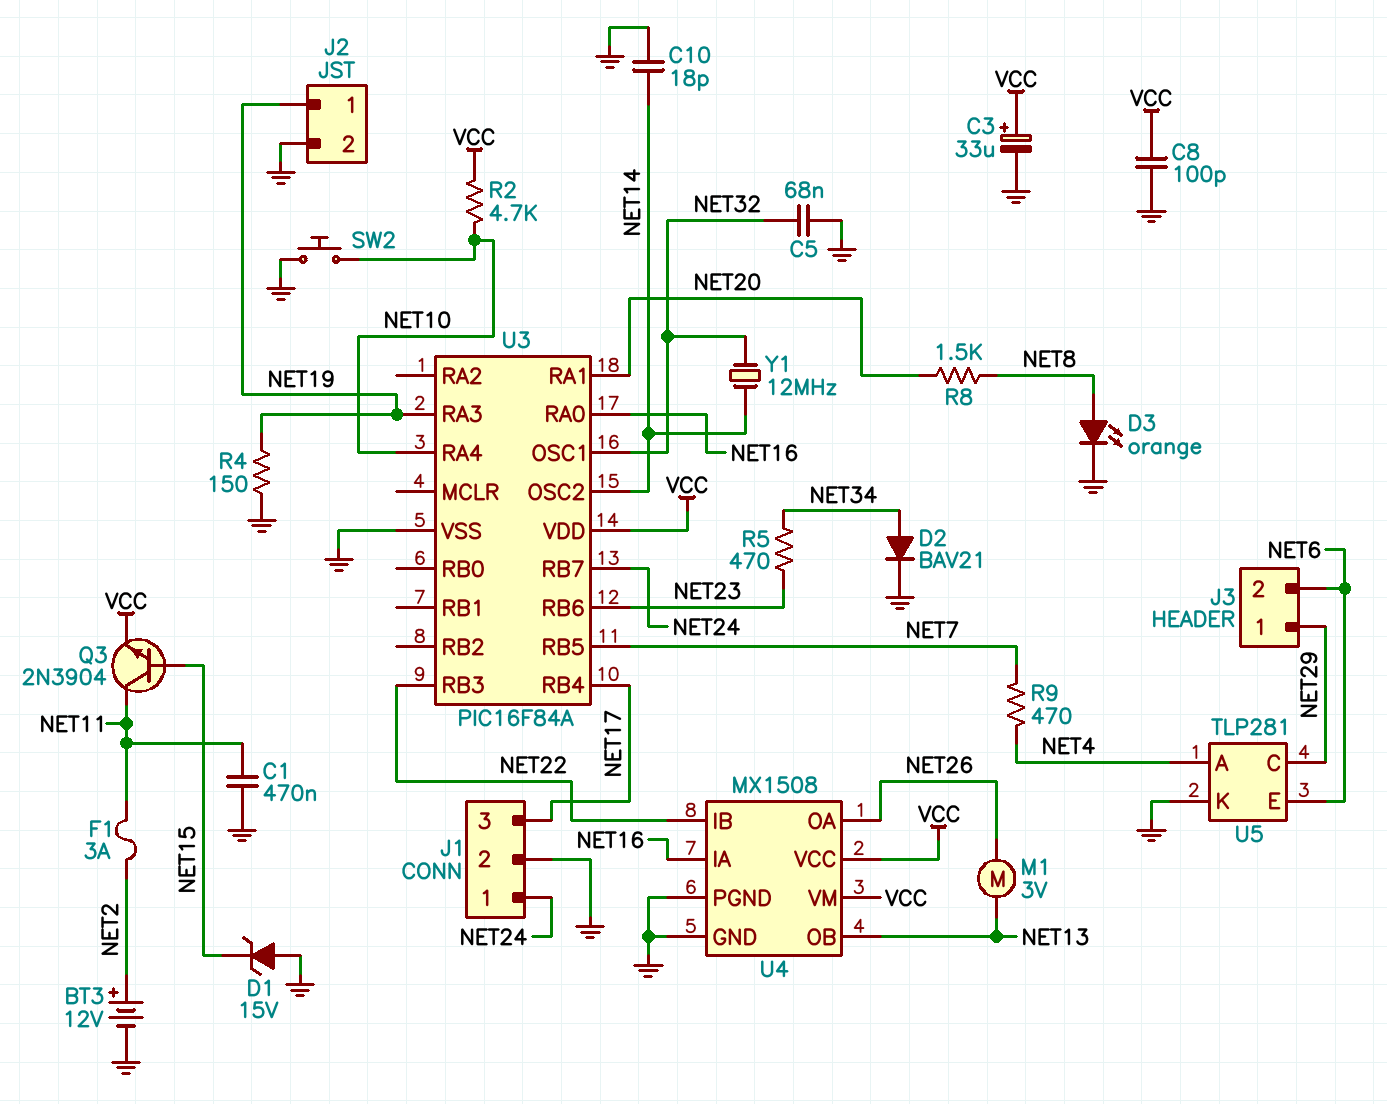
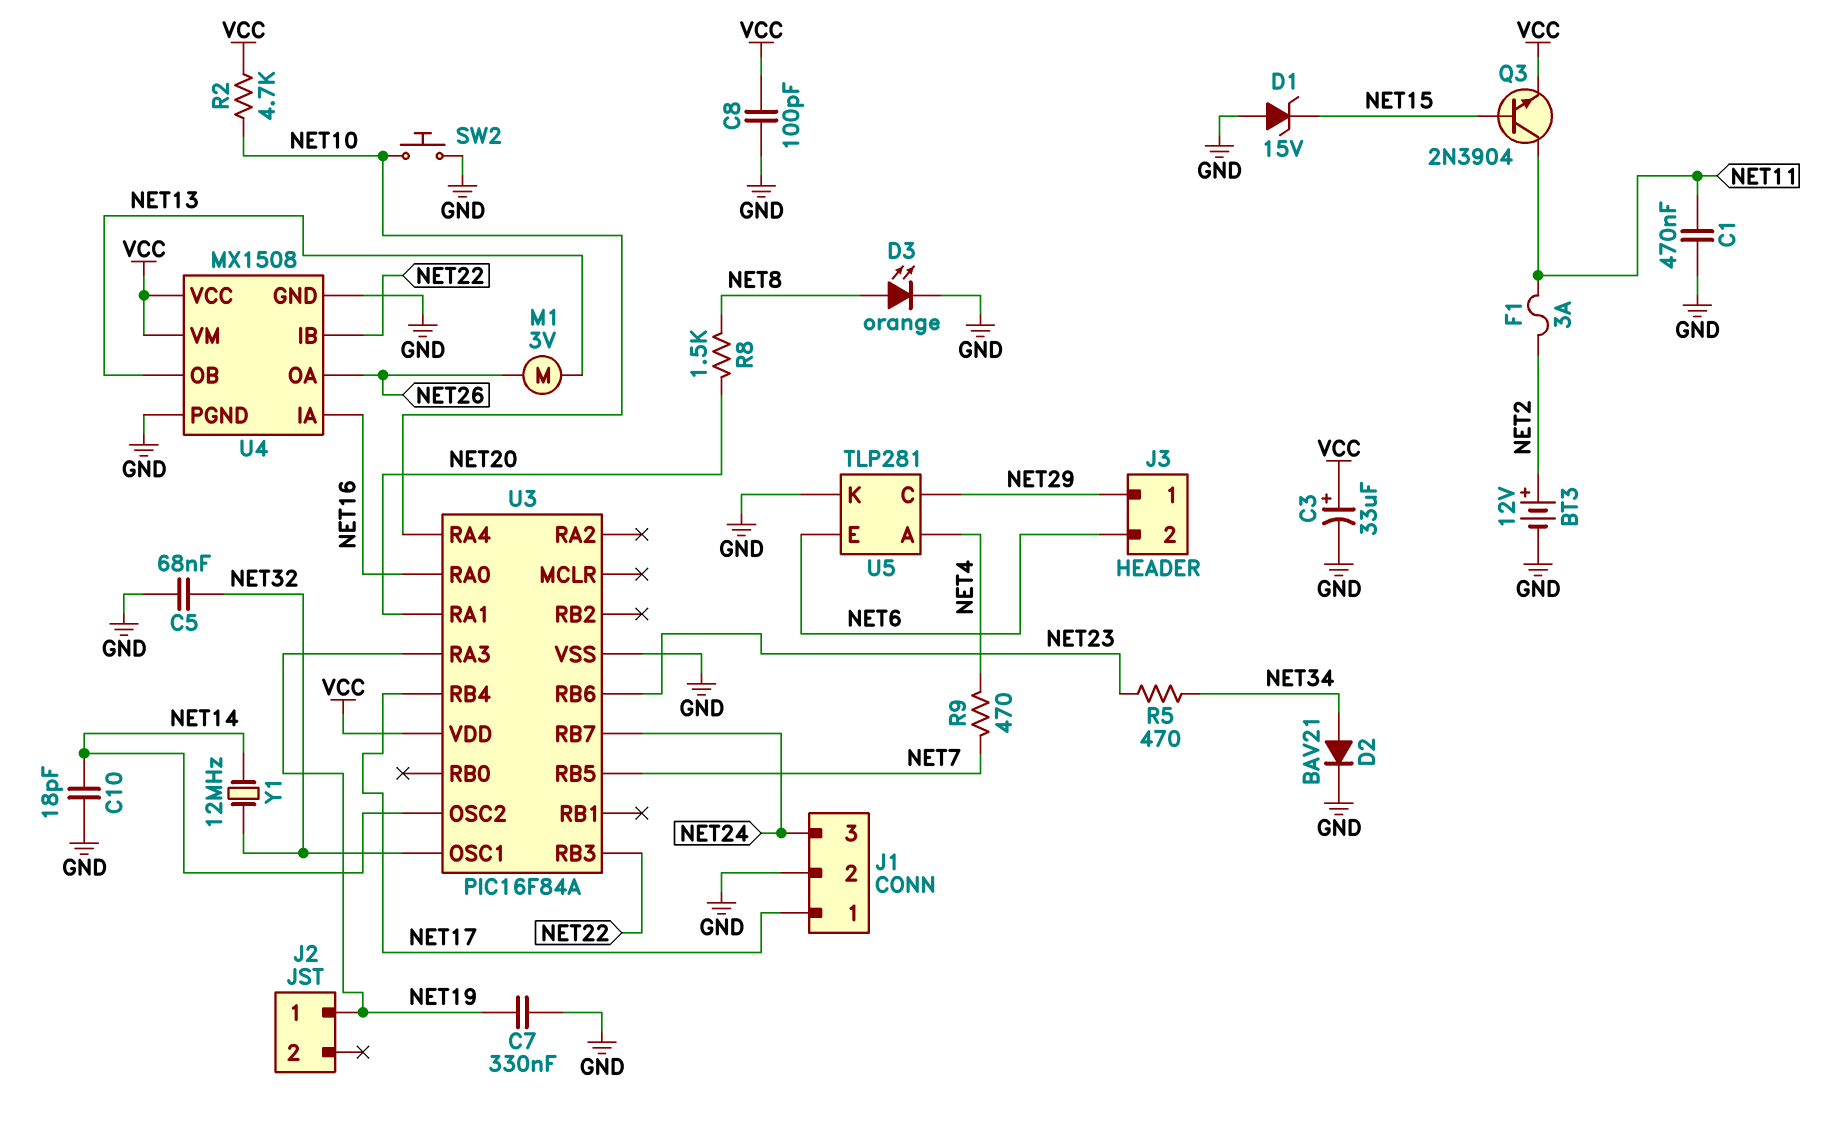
C7: none -> 330nF (GND, NET19)
J1 pin 1: NET24 -> NET17
J1 pin 3: NET17 -> NET24
J2 pin 2: GND -> none
R4: 150 (GND, NET19) -> none

